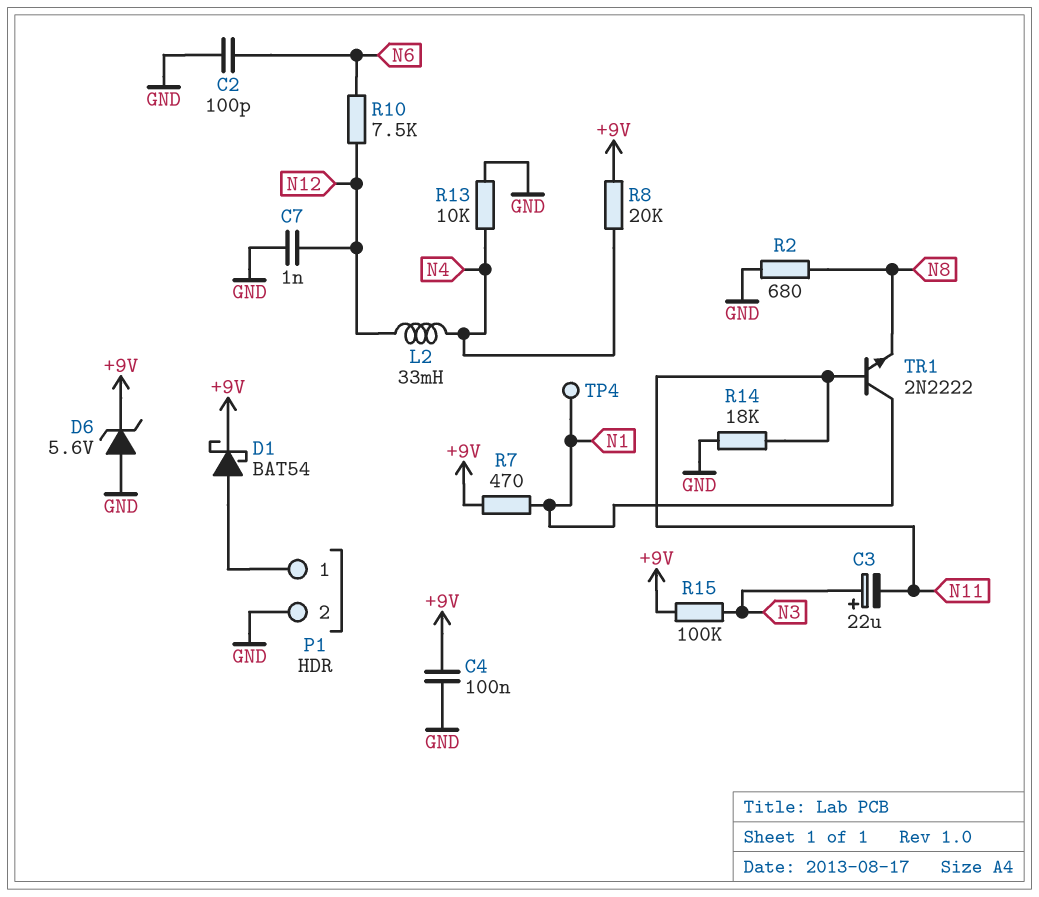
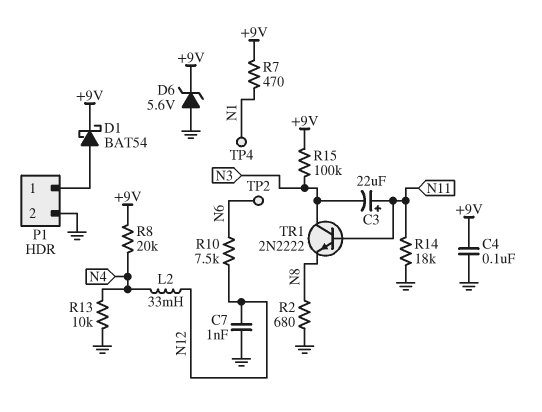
C2: 100pF (GND, N6) -> none
C3: 22uF (plus N3, minus N11) -> 22uF (plus N11, minus N3)
TP2: none -> test point (N6)
TR1: NPN 2N2222 (B N11, C N1, E N8) -> NPN 2N2222 (B N11, C N3, E N8)

